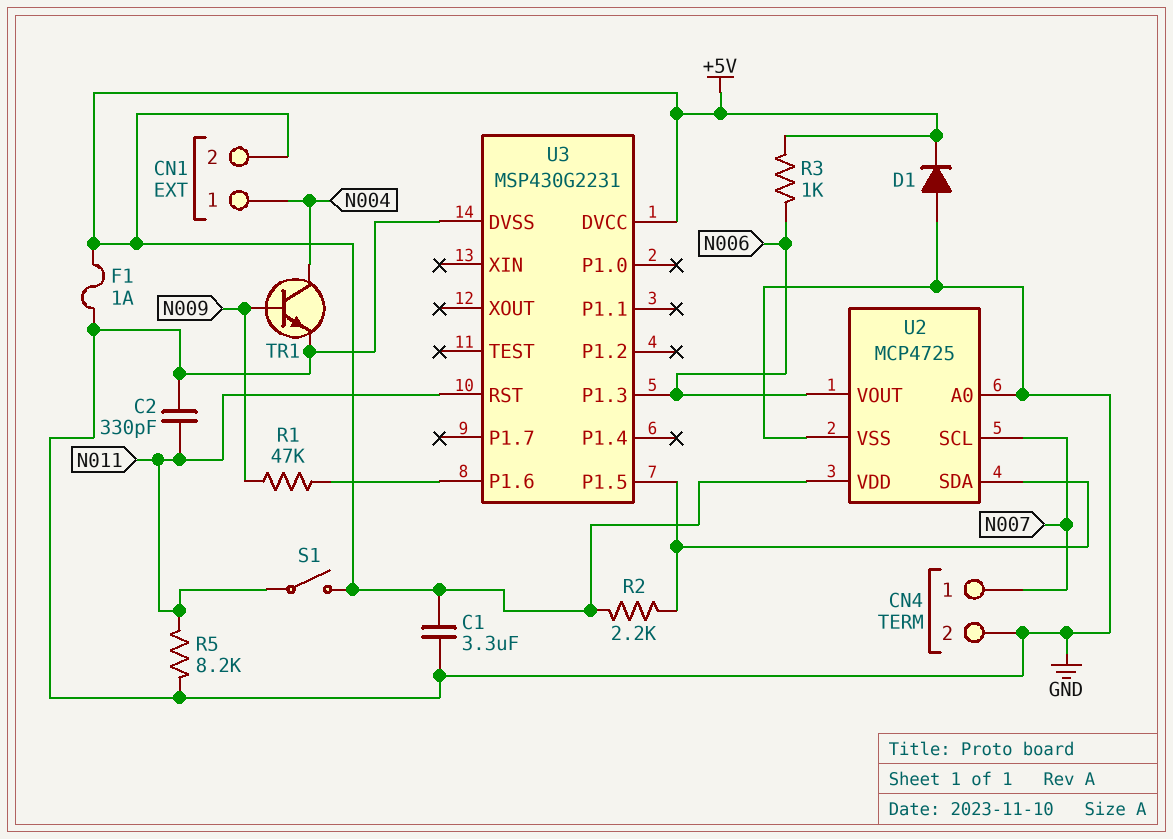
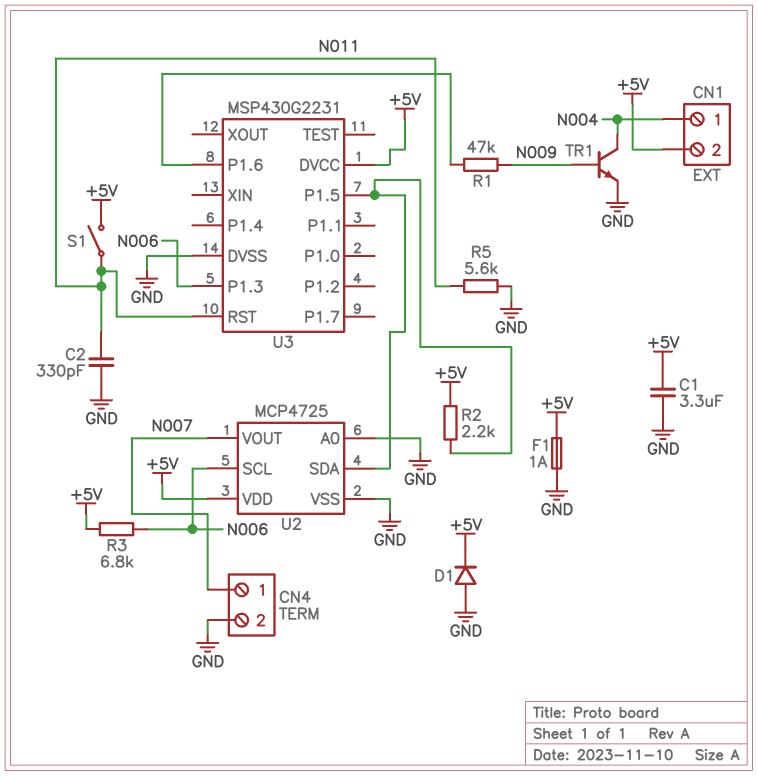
R3: 1k (+5V, N006) -> 6.8k (+5V, N006)
R5: 8.2k (GND, N011) -> 5.6k (GND, N011)
U2 pin SCL: N007 -> N006
U2 pin VOUT: N006 -> N007

